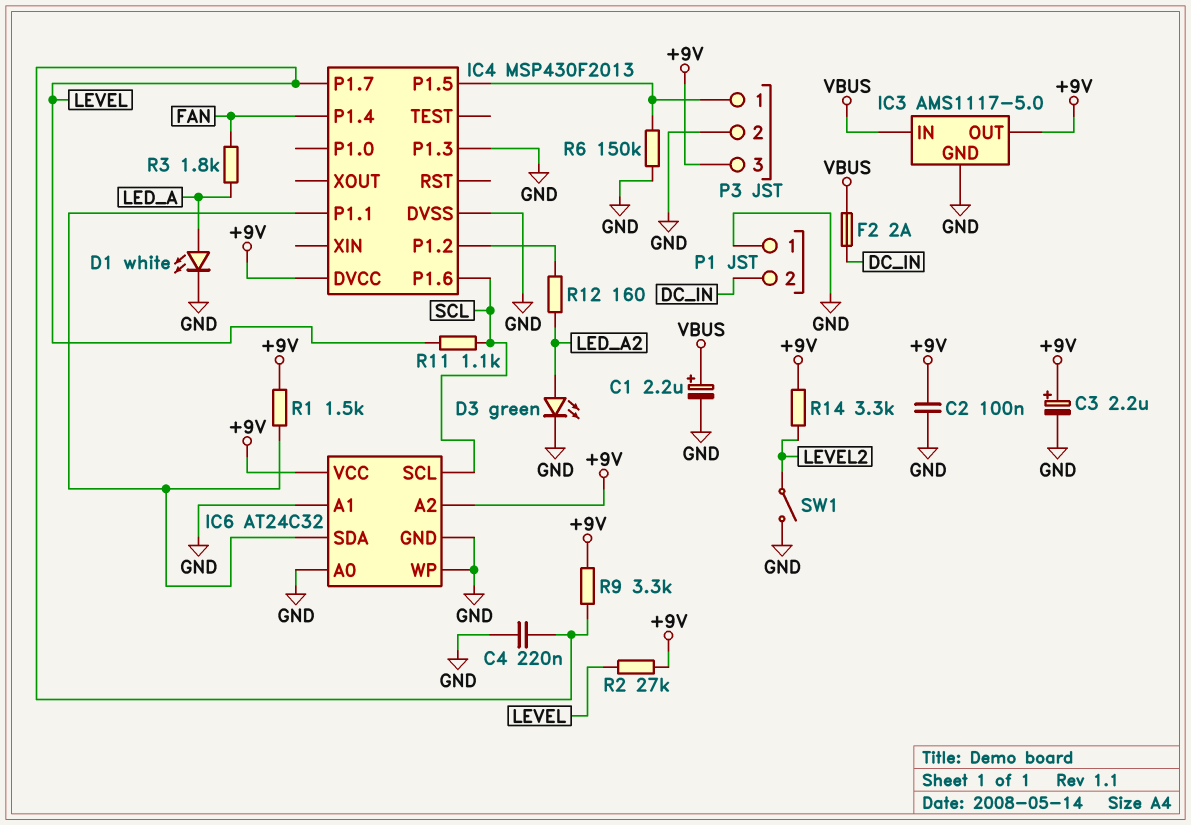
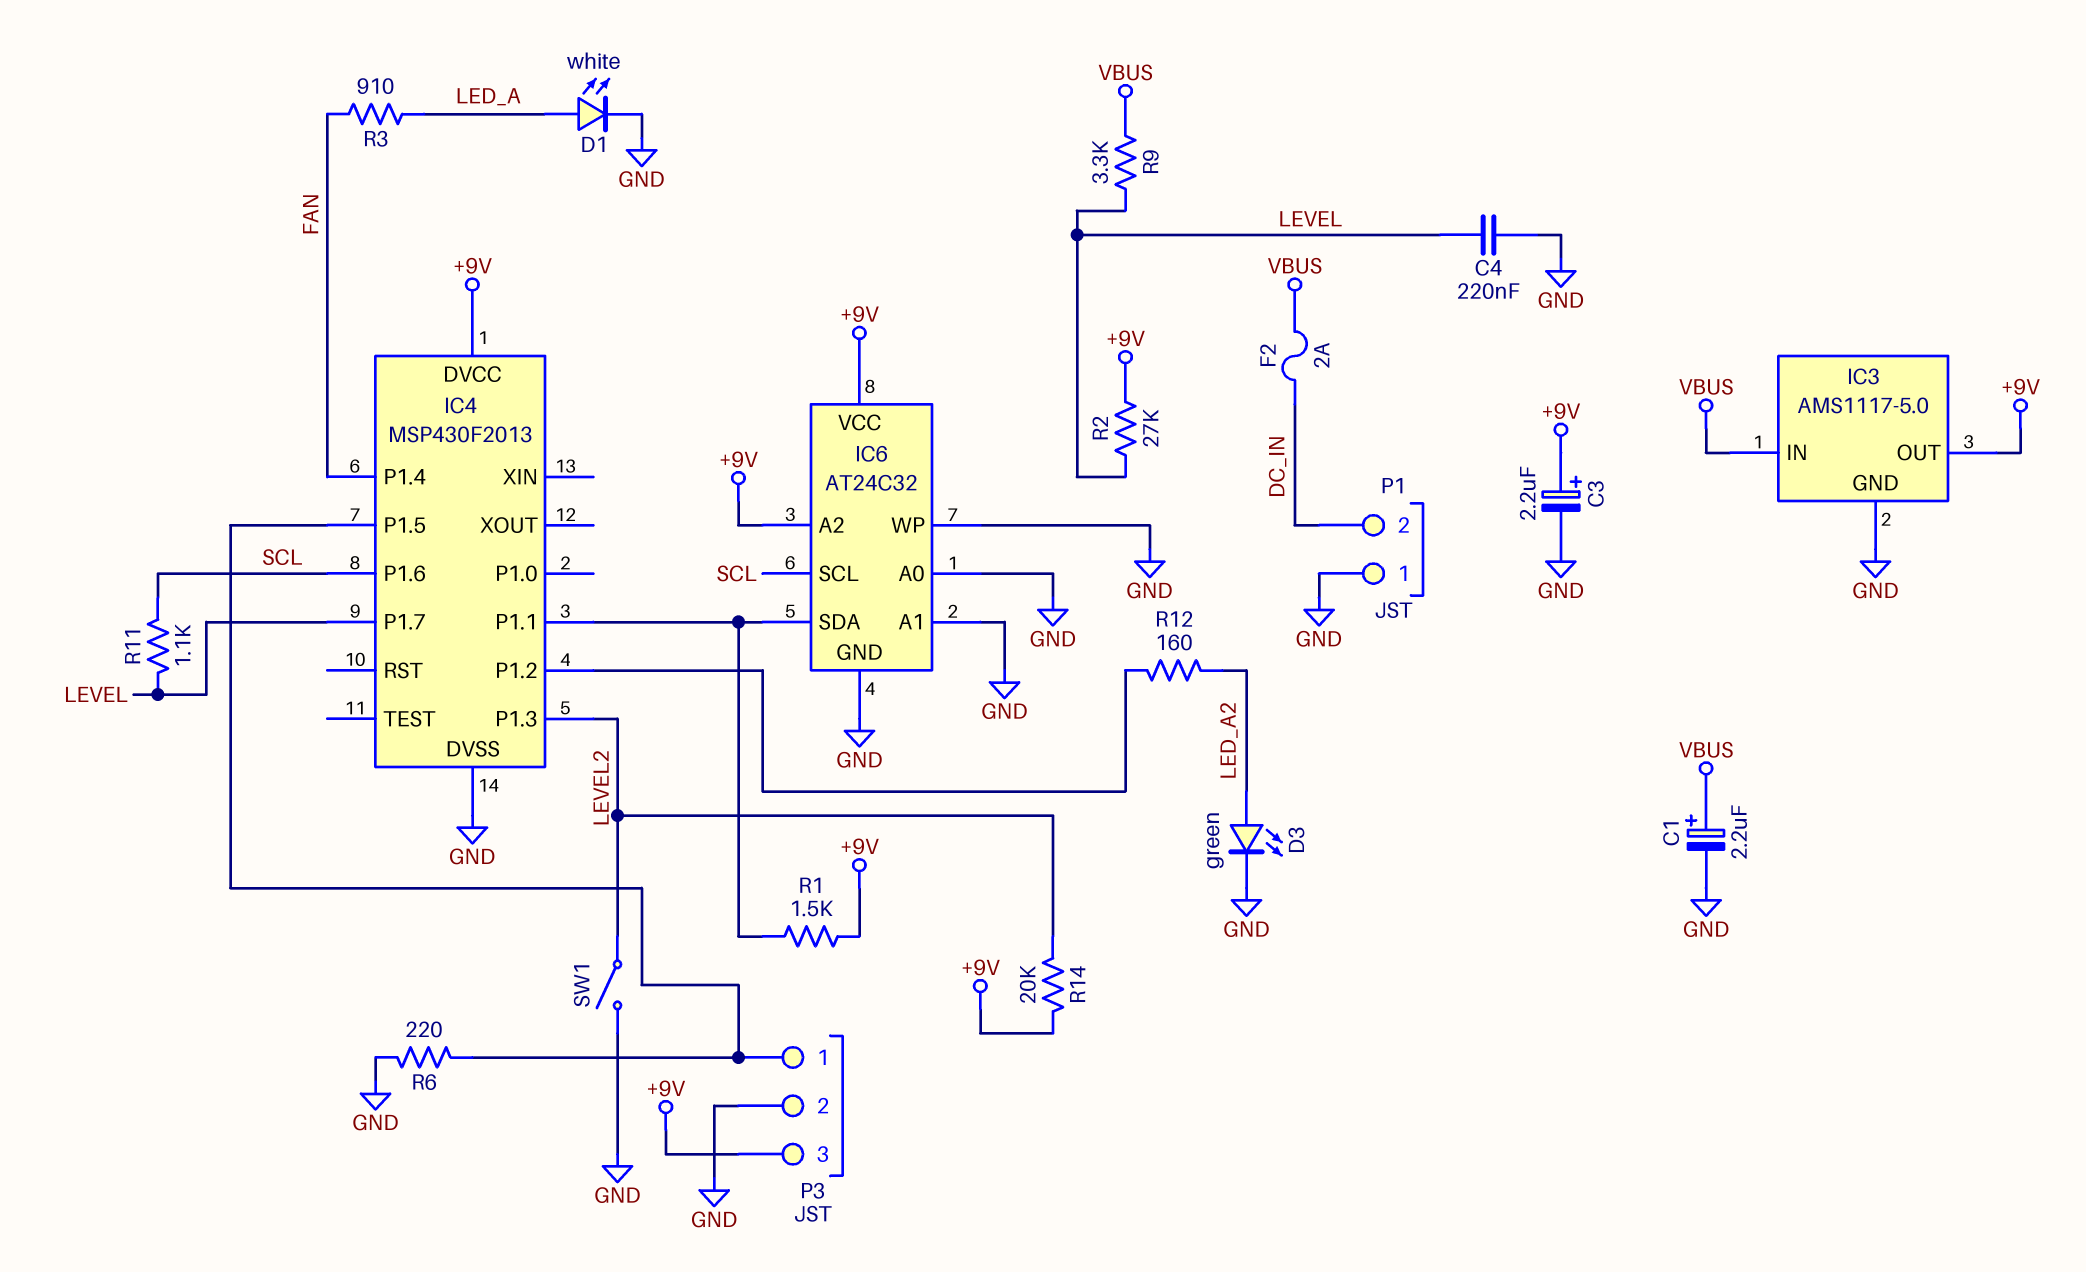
C2: 100nF (+9V, GND) -> none
IC4 pin P1.3: GND -> LEVEL2
R3: 1.8k (FAN, LED_A) -> 910 (FAN, LED_A)
R6: 150k (GND, IC4/P1.5) -> 220 (GND, IC4/P1.5)
R9: 3.3k (+9V, LEVEL) -> 3.3k (LEVEL, VBUS)
R14: 3.3k (+9V, LEVEL2) -> 20k (+9V, LEVEL2)

